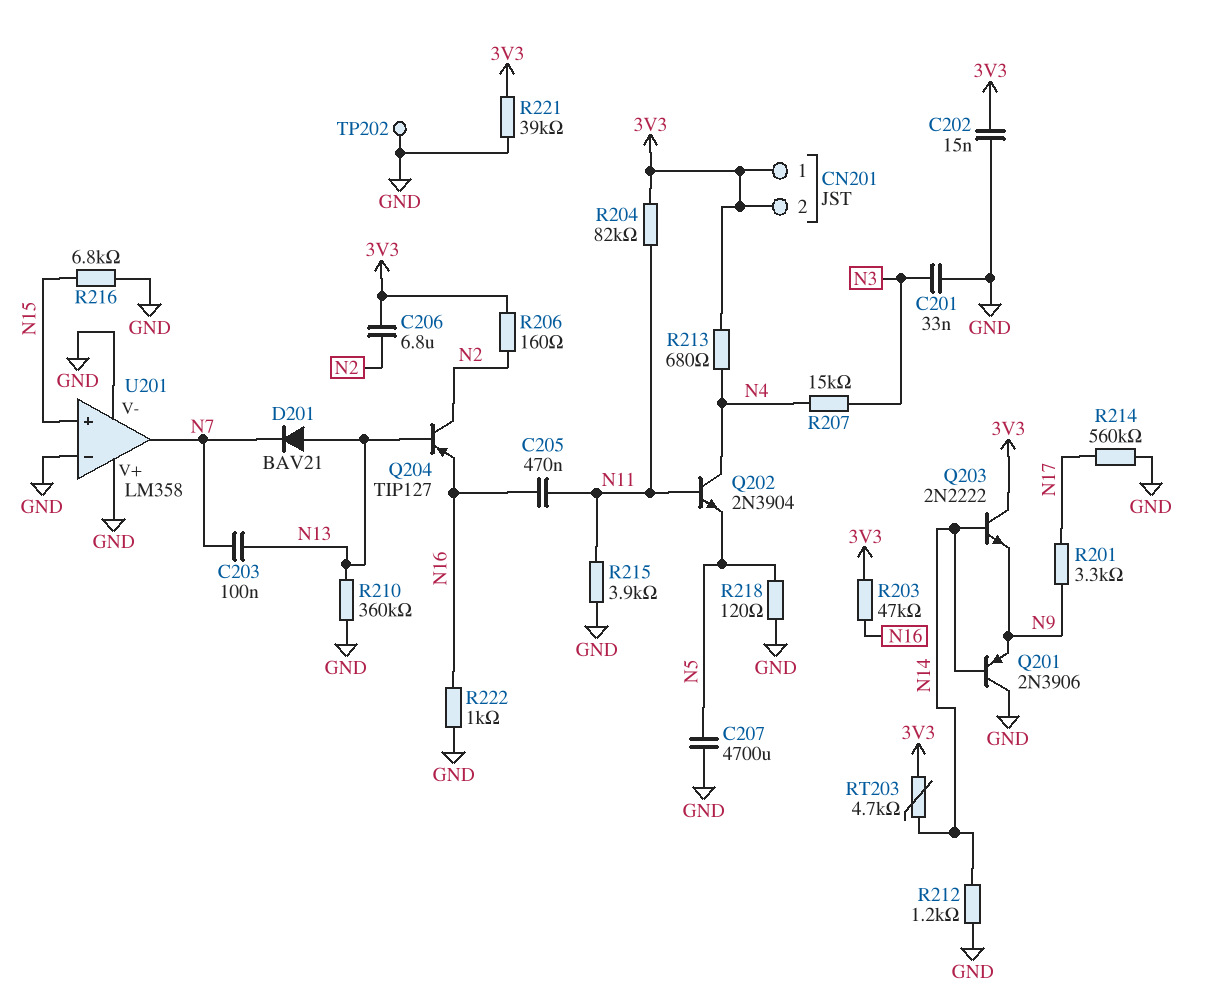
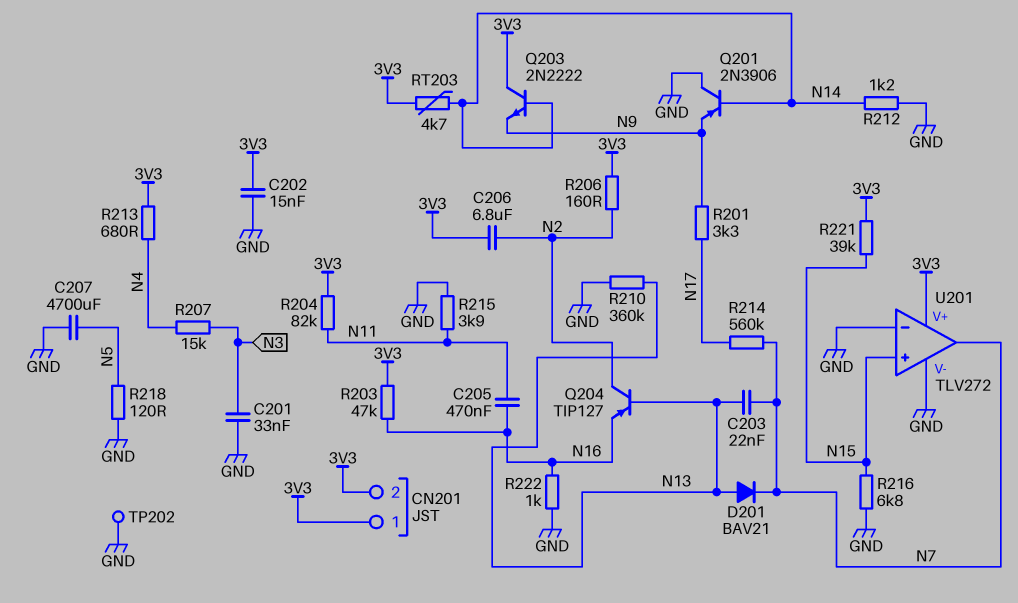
C203: 100nF (N7, N13) -> 22nF (N7, N13)
Q202: NPN 2N3904 (B N11, C N4, E N5) -> none
R214: 560k (GND, N17) -> 560k (N7, N17)
R221: 39k (3V3, GND) -> 39k (3V3, N15)
U201: LM358 -> TLV272
U201 pin V+: GND -> 3V3

